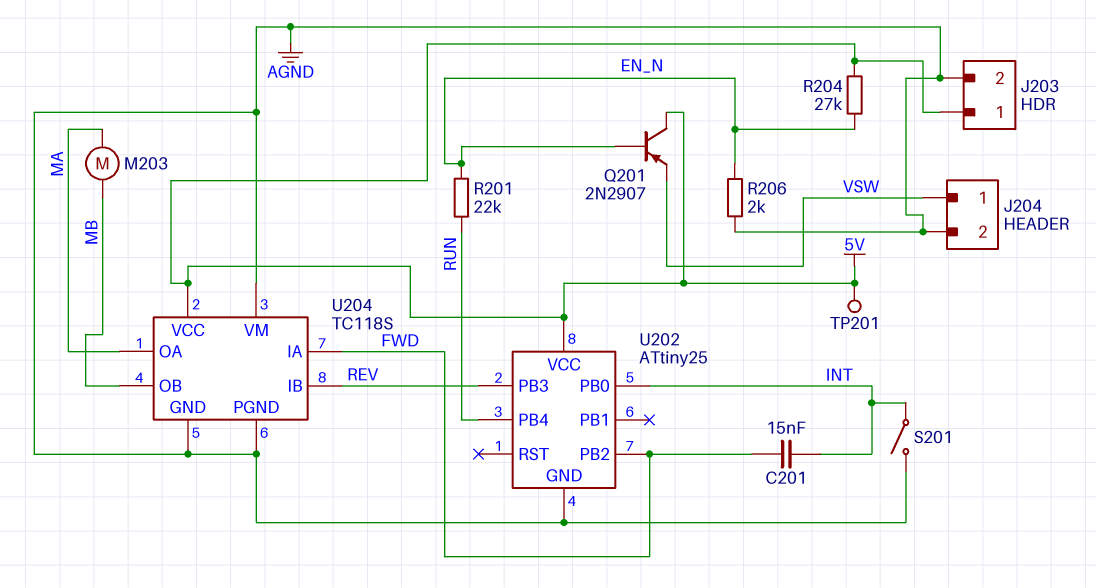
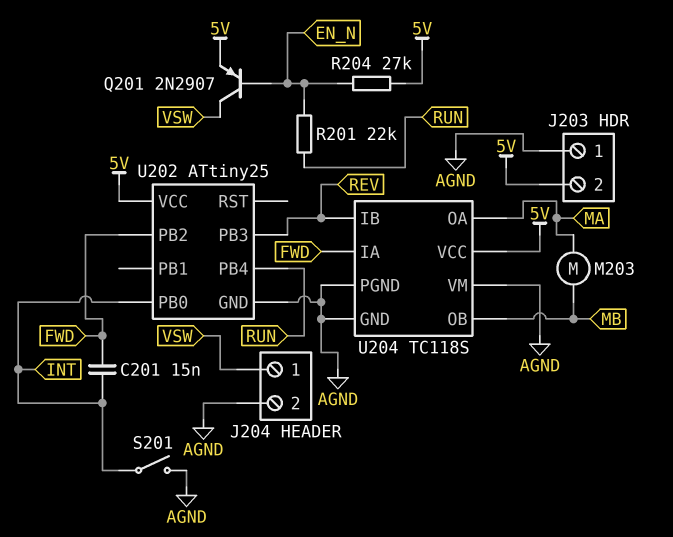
J203 pin 1: 5V -> AGND
J203 pin 2: AGND -> 5V
Q201: PNP 2N2907 (B EN_N, C 5V, E VSW) -> PNP 2N2907 (B EN_N, C VSW, E 5V)
R206: 2k (AGND, EN_N) -> none
TP201: test point (5V) -> none

